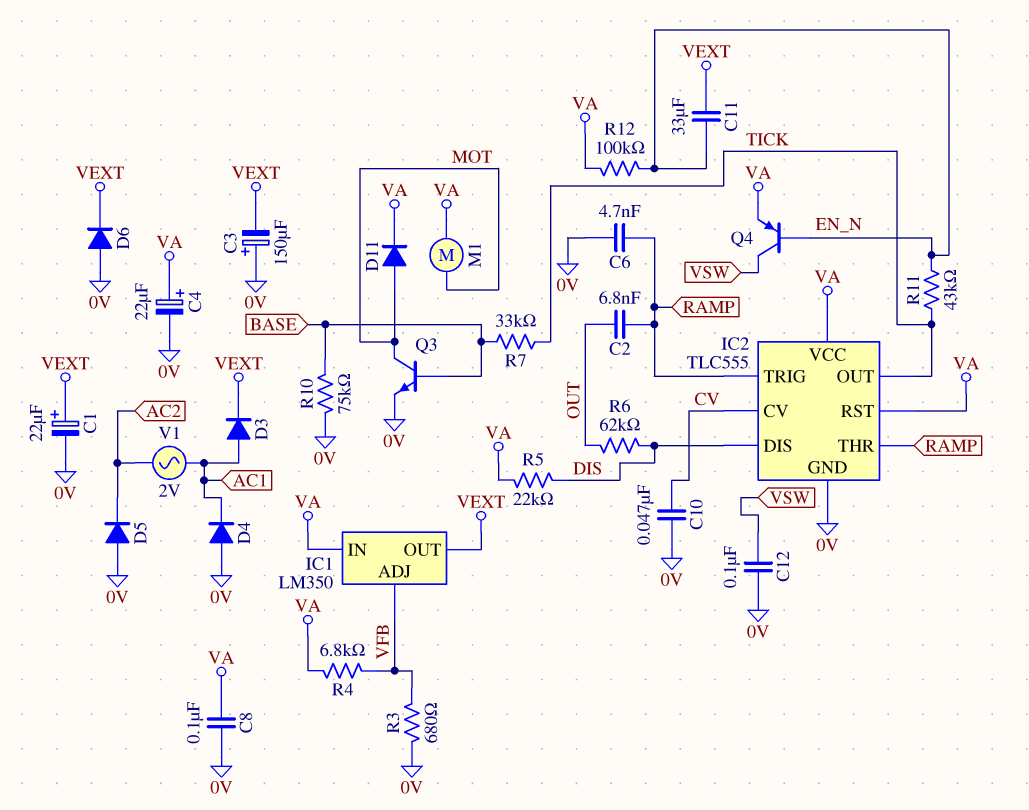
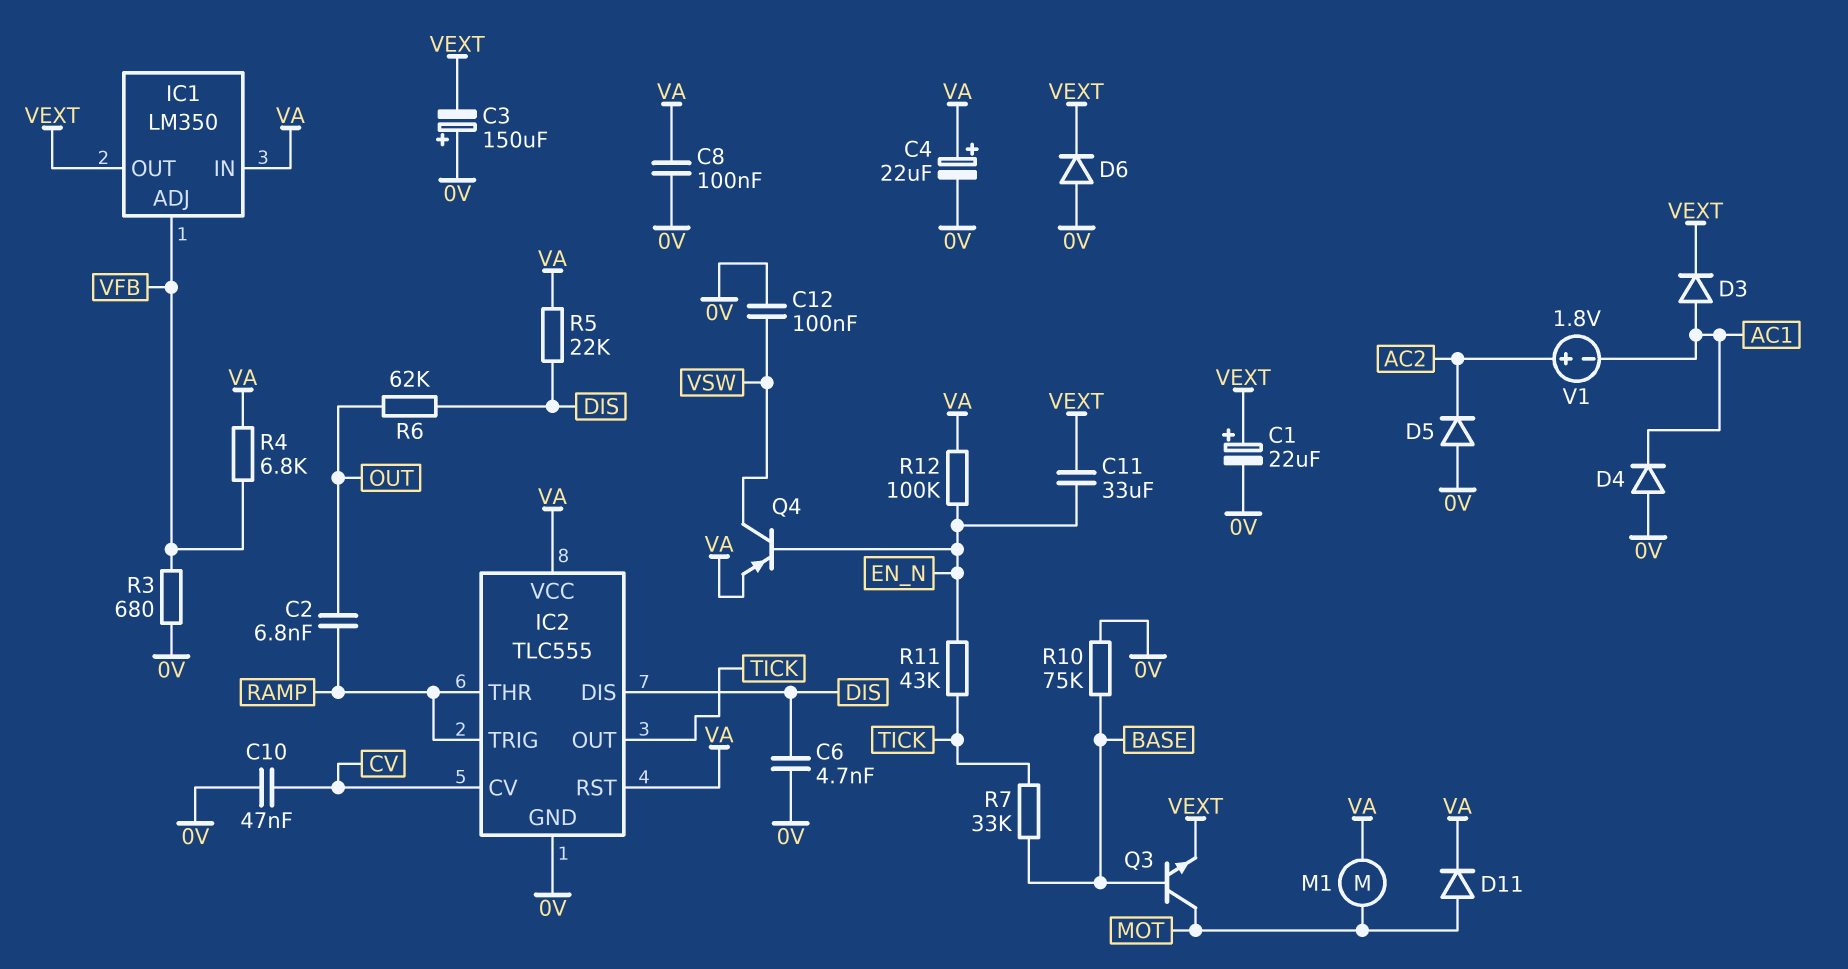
C6: 4.7nF (0V, RAMP) -> 4.7nF (0V, DIS)
Q3: NPN (B BASE, C MOT, E 0V) -> NPN (B BASE, C MOT, E VEXT)
V1: AC 2V (AC1, AC2) -> 1.8V (plus AC2, minus AC1)

